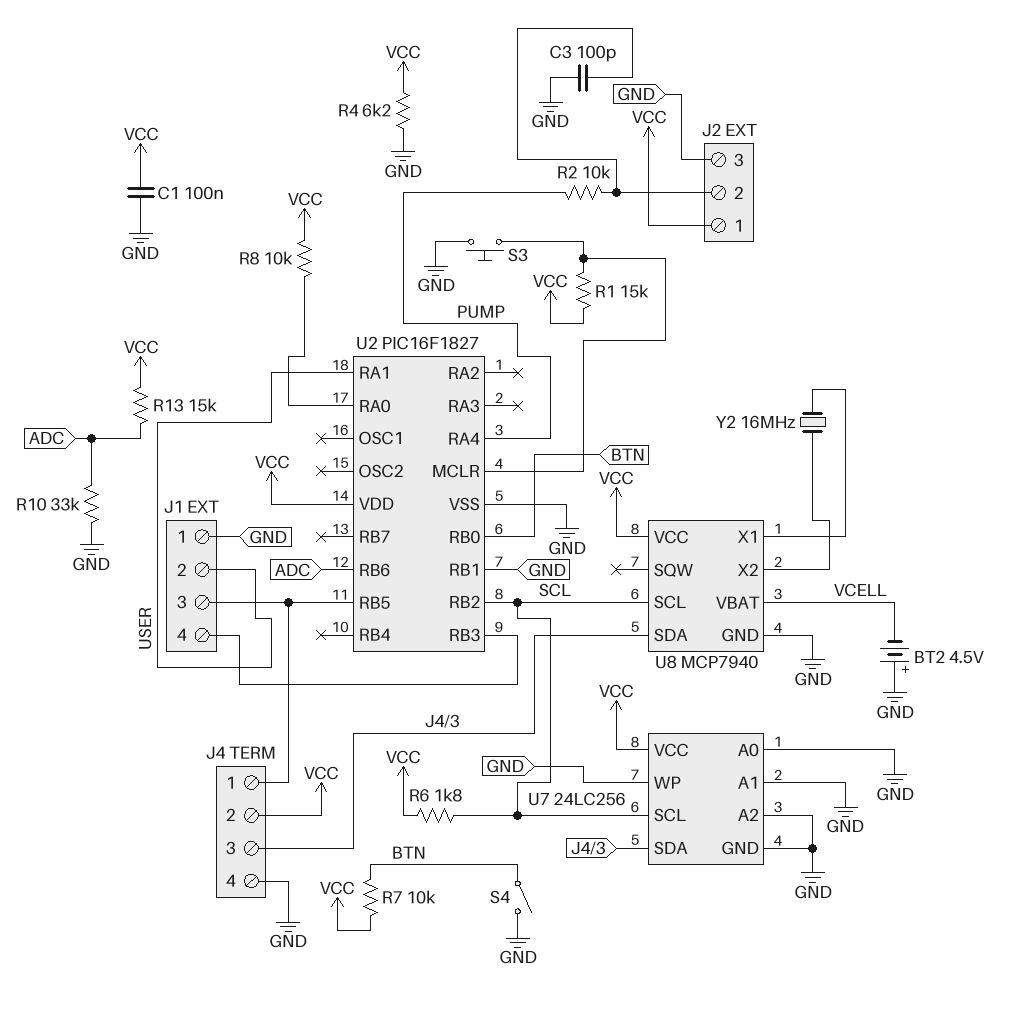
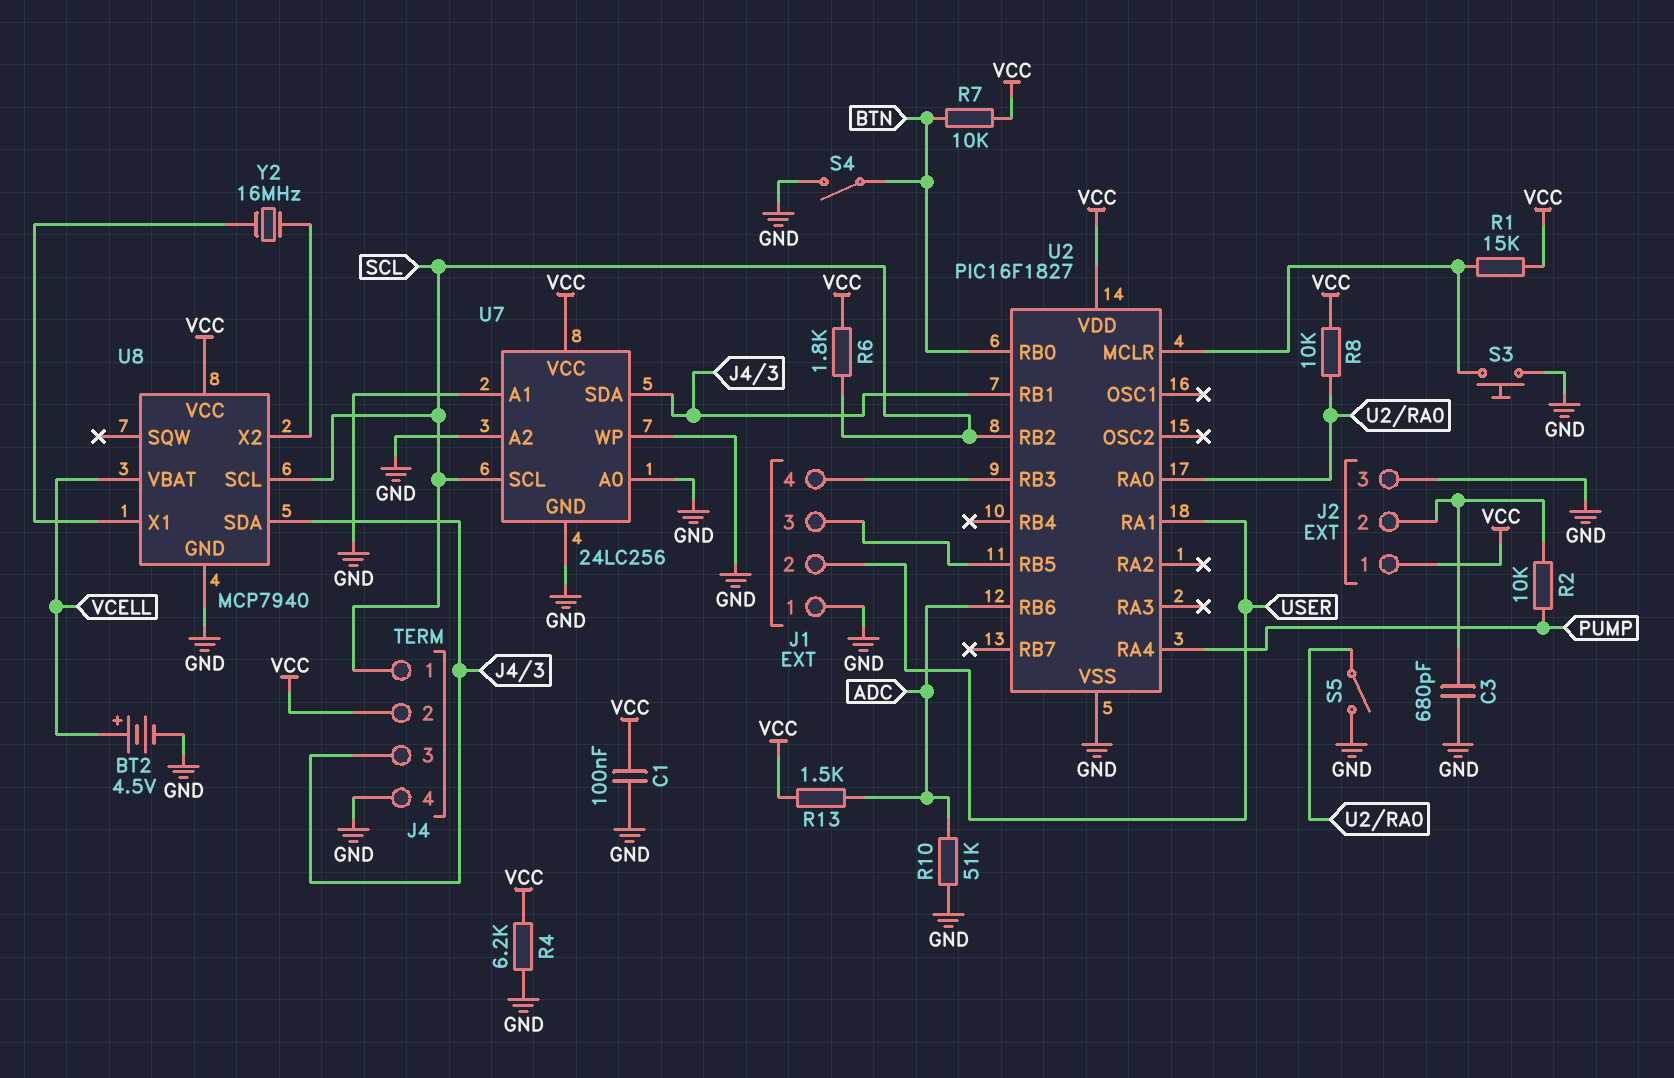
BT2: 4.5V (plus GND, minus VCELL) -> 4.5V (plus VCELL, minus GND)
C3: 100pF (GND, J2/2) -> 680pF (GND, J2/2)
J4 pin 1: J1/3 -> SCL
R10: 33k (ADC, GND) -> 51k (ADC, GND)
R13: 15k (ADC, VCC) -> 1.5k (ADC, VCC)
S5: none -> switch (GND, U2/RA0)
U2 pin RB1: GND -> J4/3

